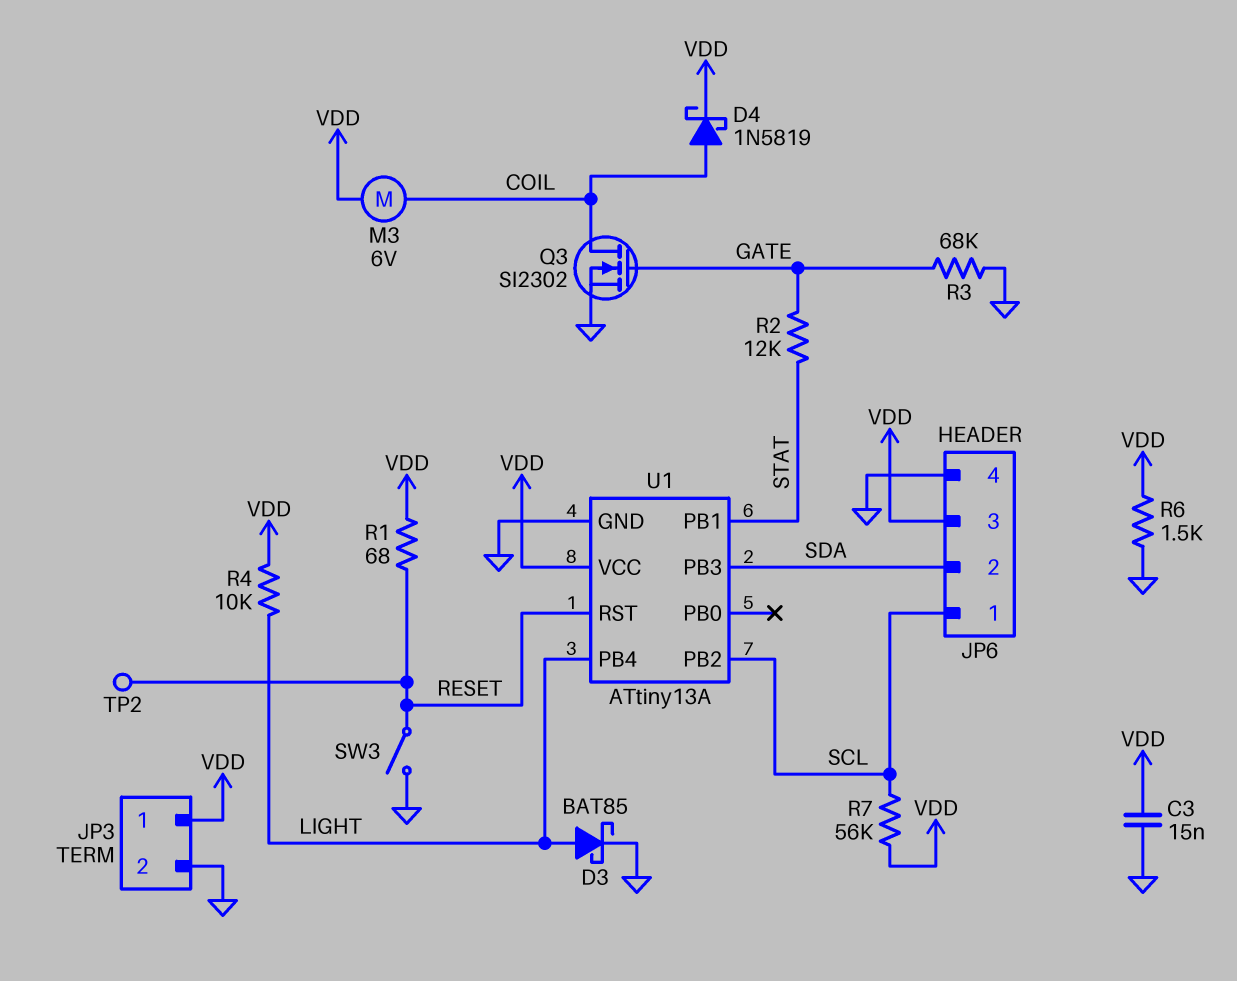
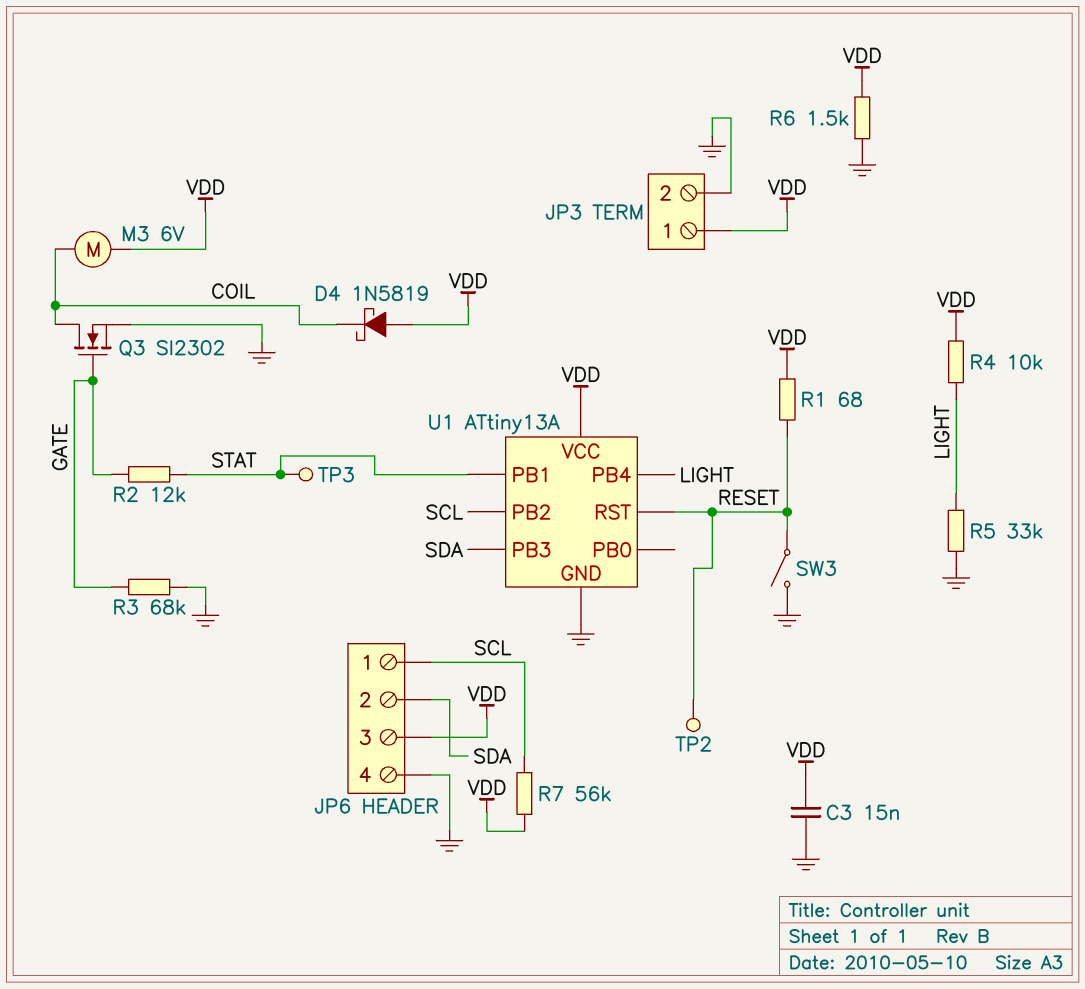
D3: schottky BAT85 (A LIGHT, K GND) -> none
D4: schottky 1N5819 (A COIL, K VDD) -> schottky 1N5819 (A VDD, K COIL)
R5: none -> 33k (GND, LIGHT)
TP3: none -> test point (STAT)

